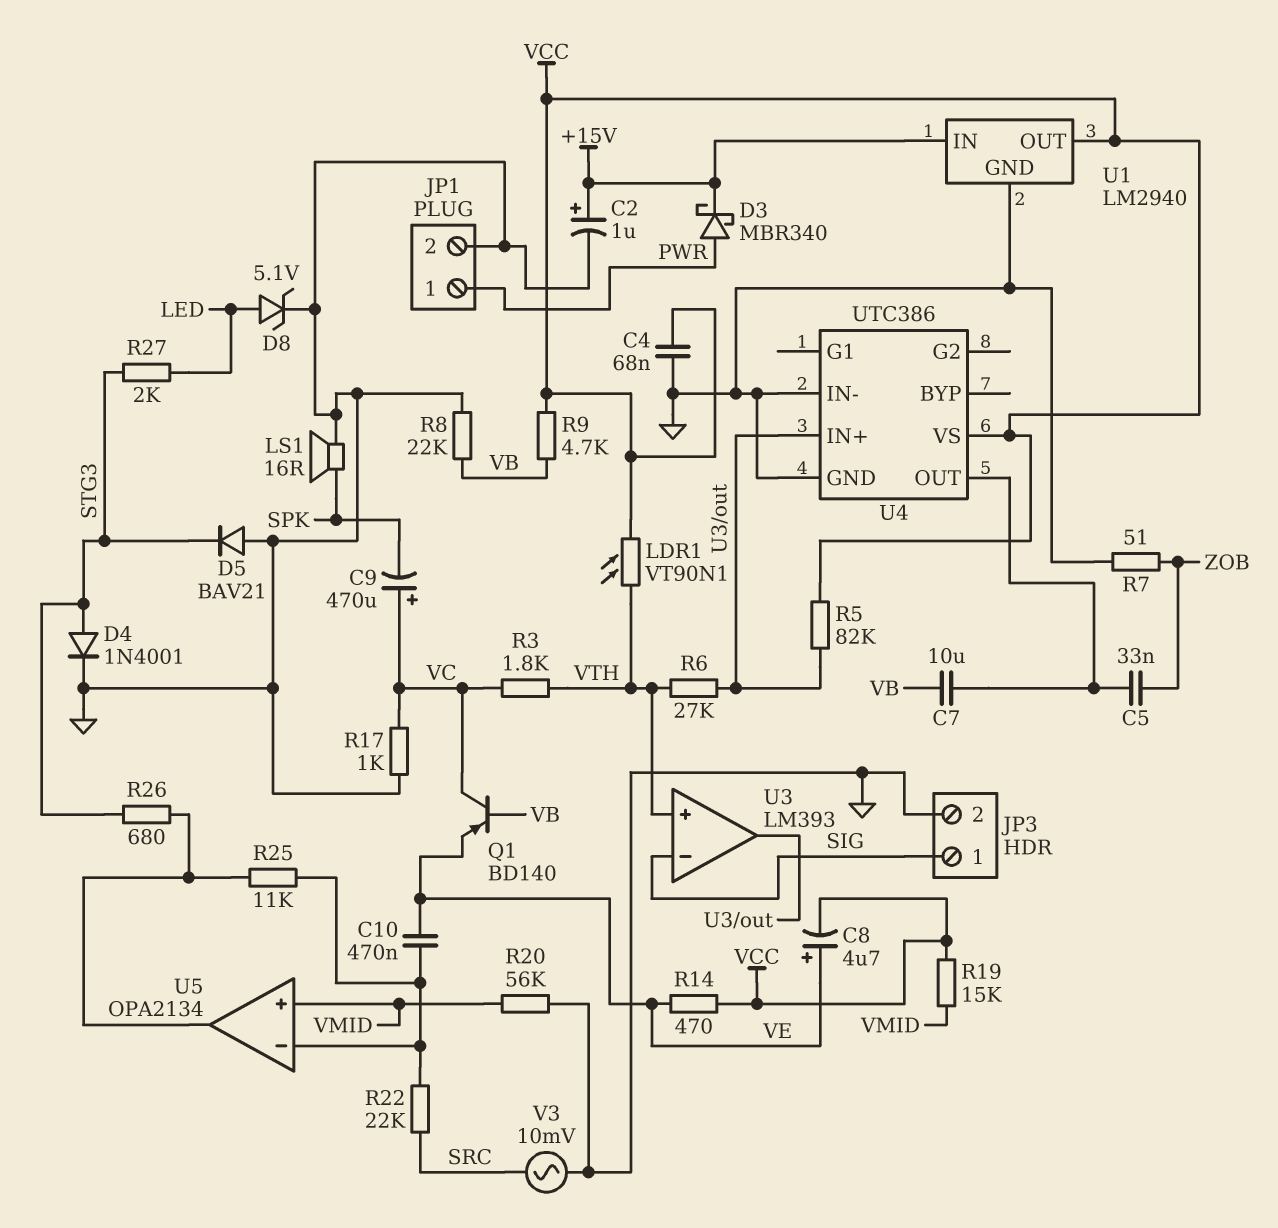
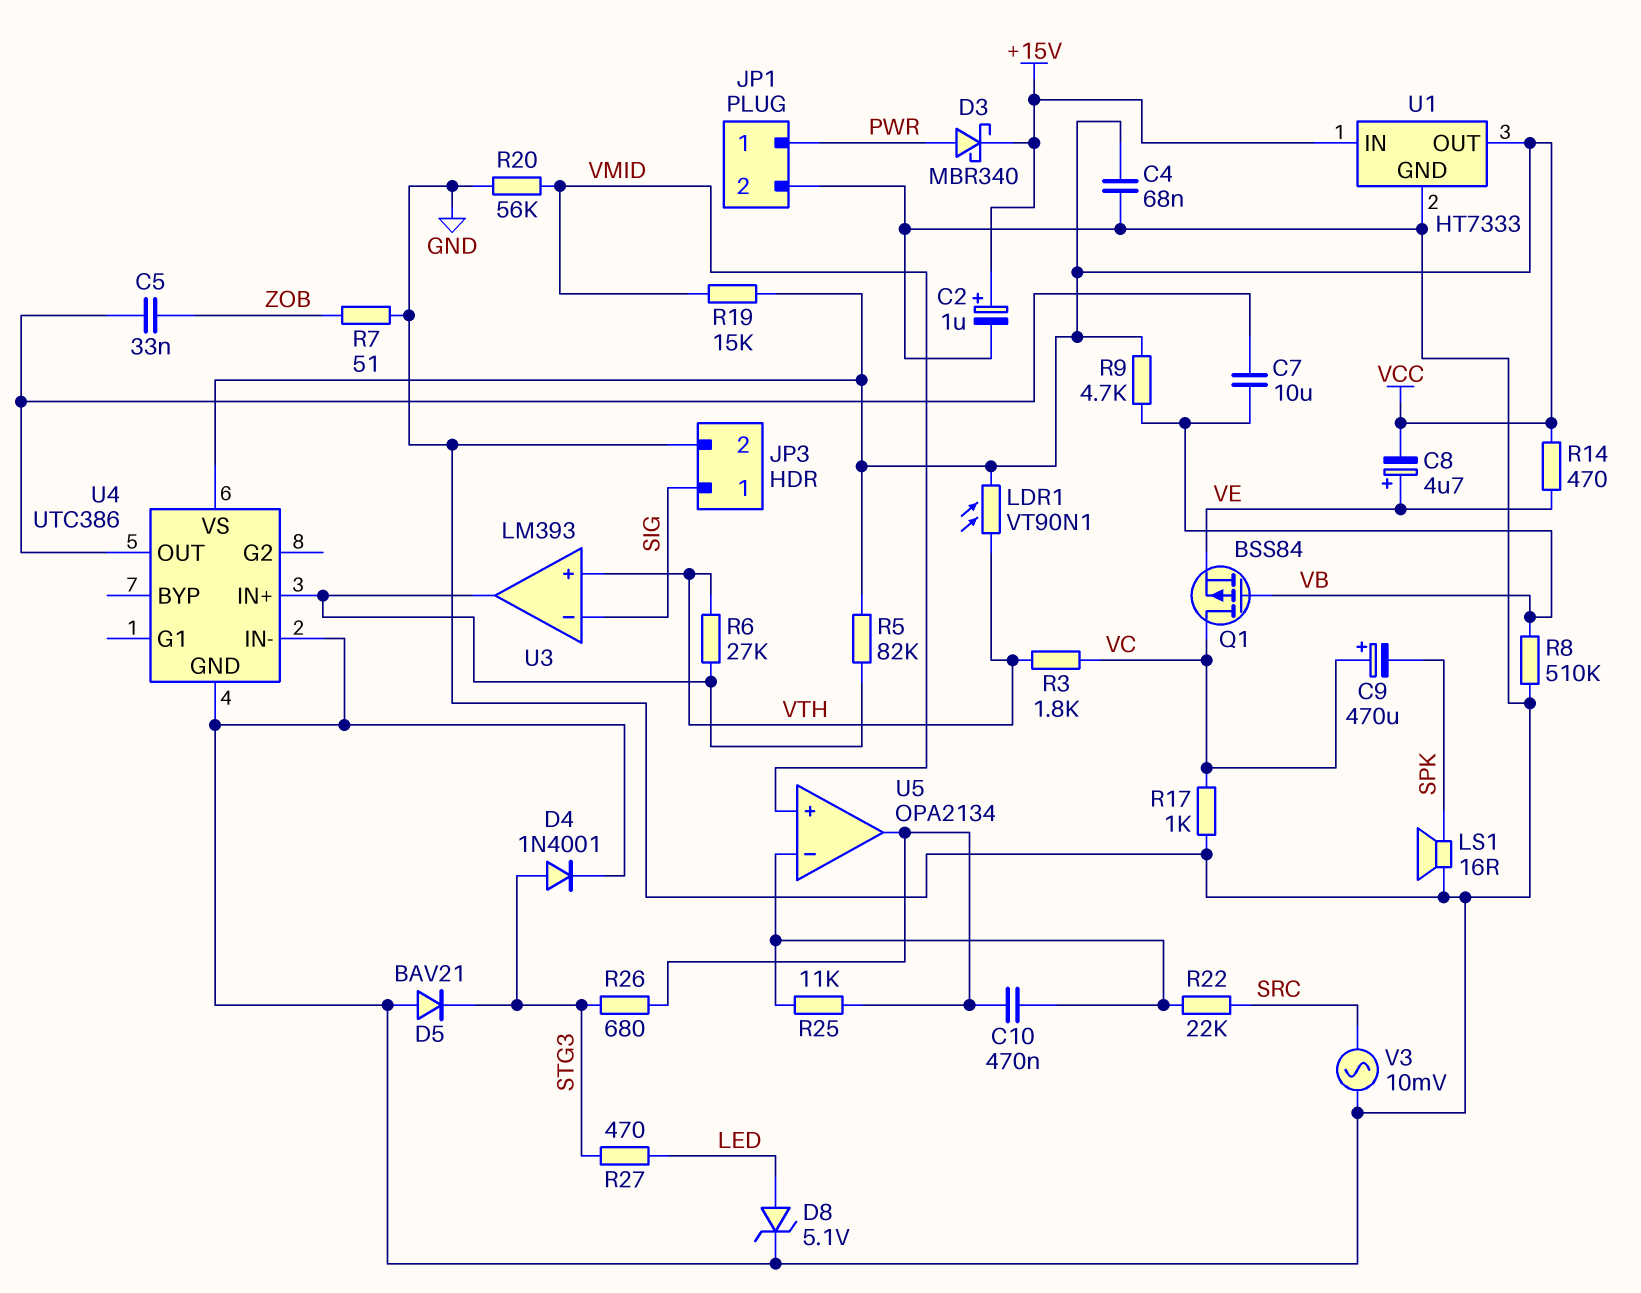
C10: 470nF (U5/in-, VE) -> 470nF (U5/in-, U5/out)
Q1: PNP BD140 (B VB, C VC, E VE) -> PMOS BSS84 (G VB, D VC, S VE)
R8: 22k (GND, VB) -> 510k (GND, VB)
R27: 2k (LED, STG3) -> 470 (LED, STG3)
U1: LM2940 -> HT7333

